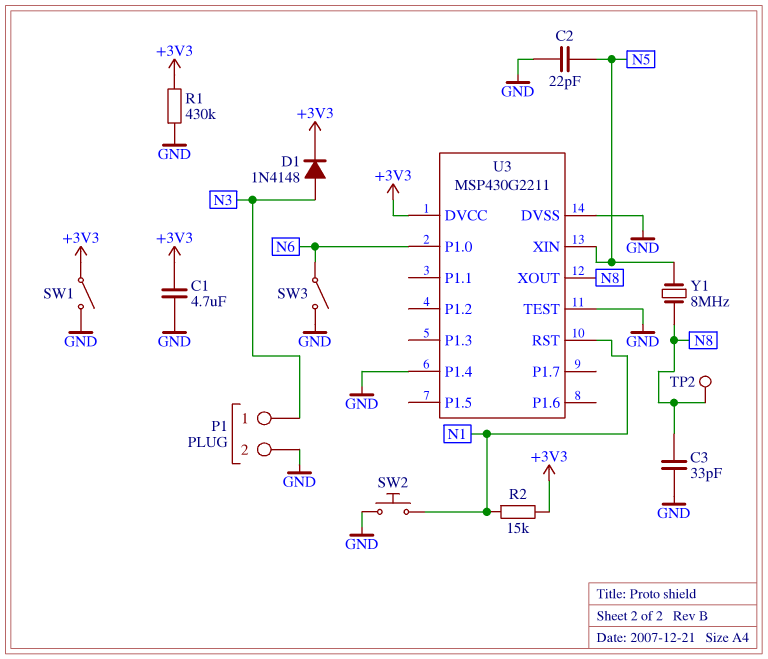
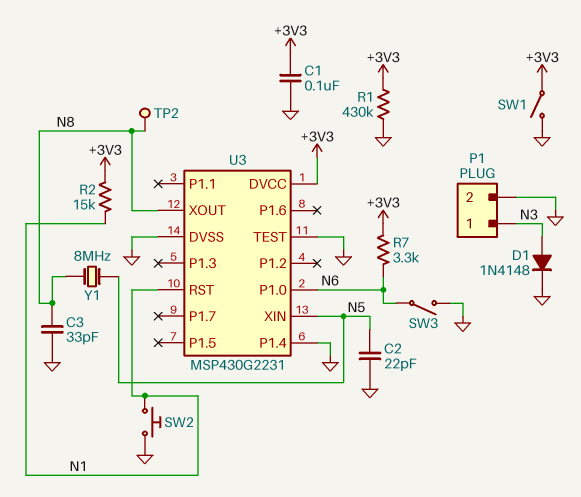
C1: 4.7uF (+3V3, GND) -> 100nF (+3V3, GND)
D1: diode 1N4148 (A N3, K +3V3) -> diode 1N4148 (A N3, K GND)
R7: none -> 3.3k (+3V3, N6)
U3: MSP430G2211 -> MSP430G2231

